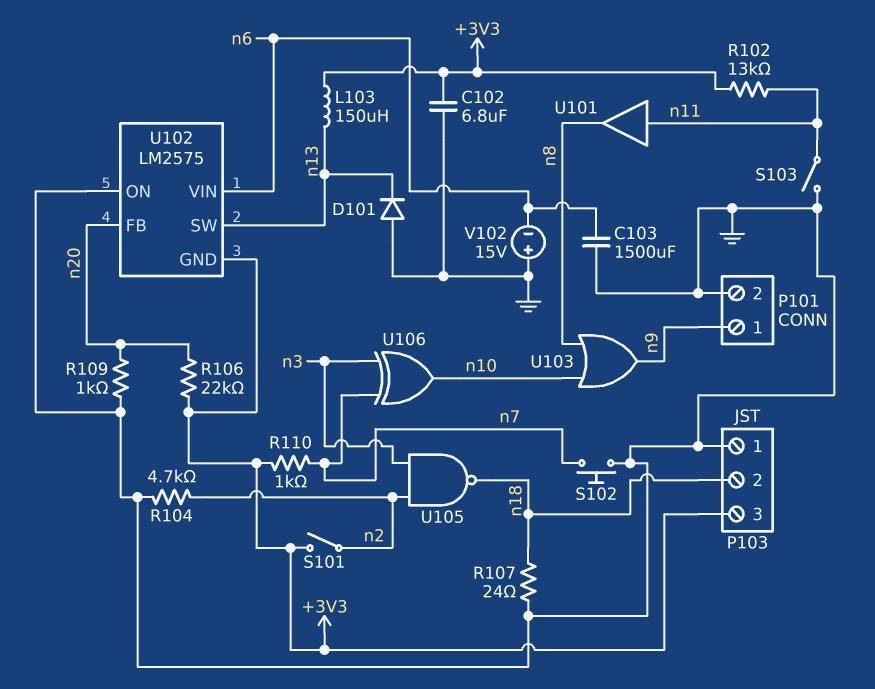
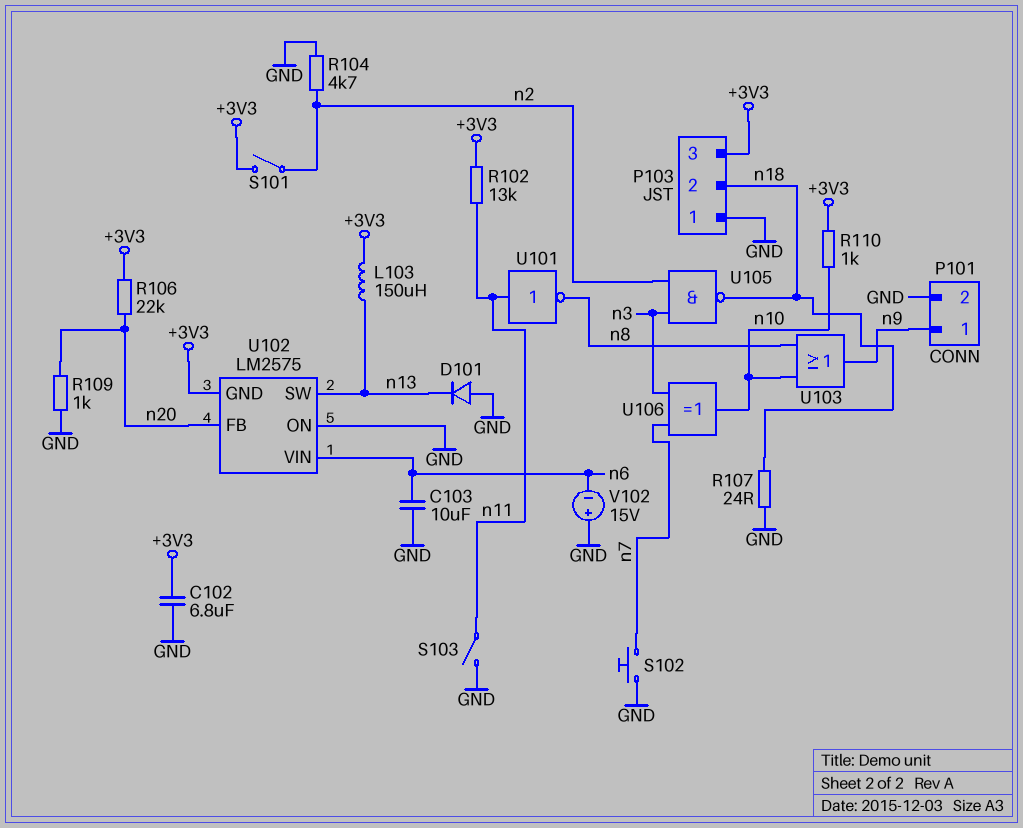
C103: 1500uF (GND, n6) -> 10uF (GND, n6)
R110: 1k (+3V3, n7) -> 1k (+3V3, n10)
U101: buffer (in n11, out n8) -> NOT (in n11, out n8)

